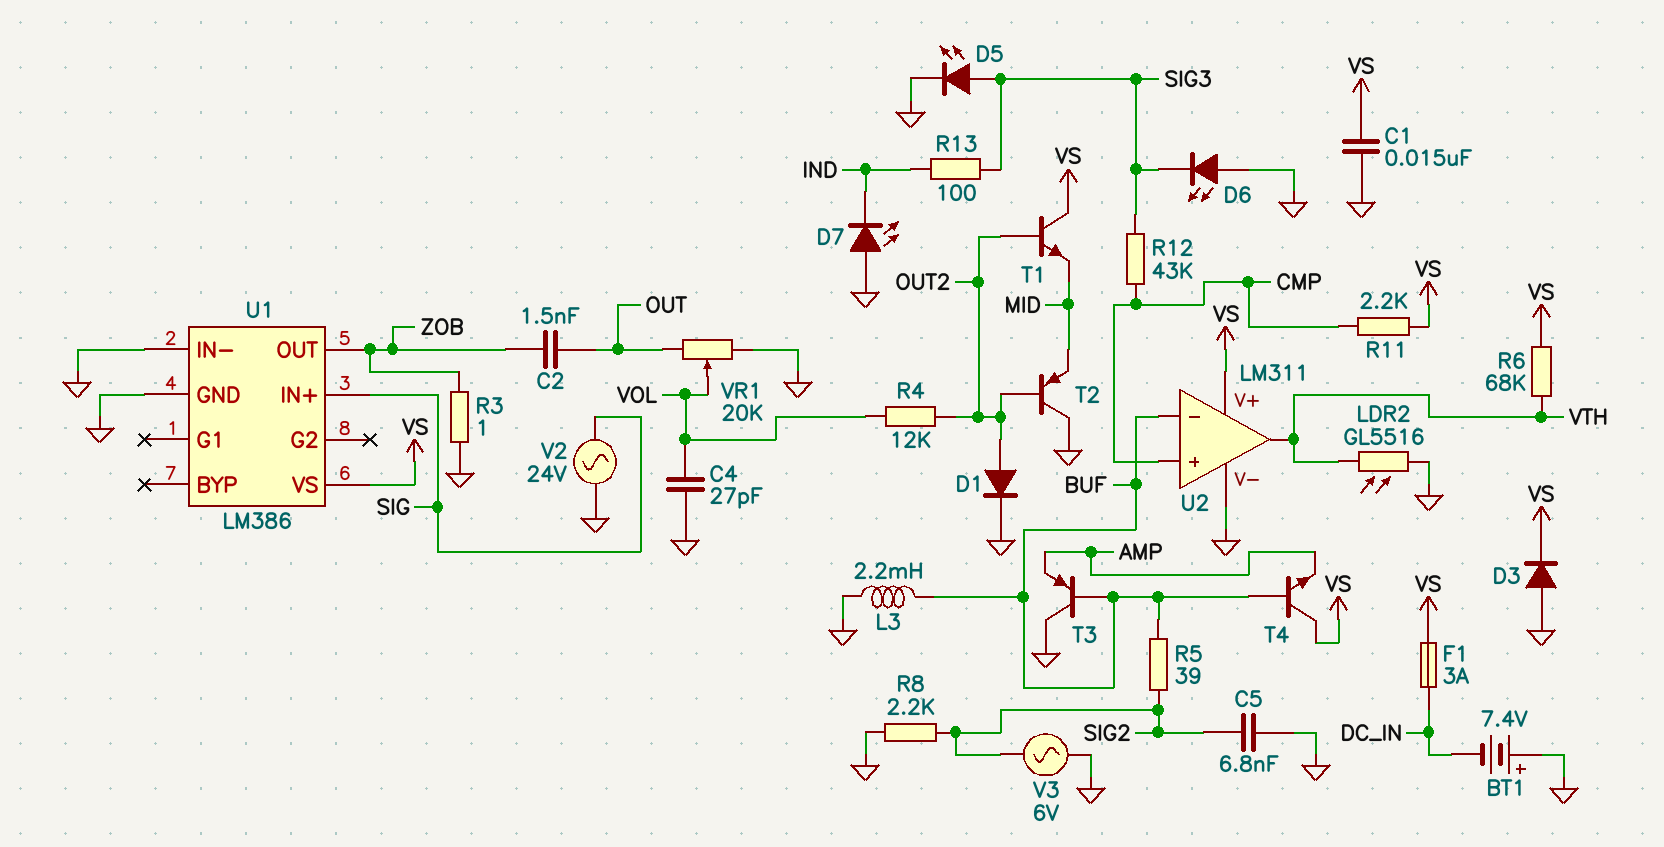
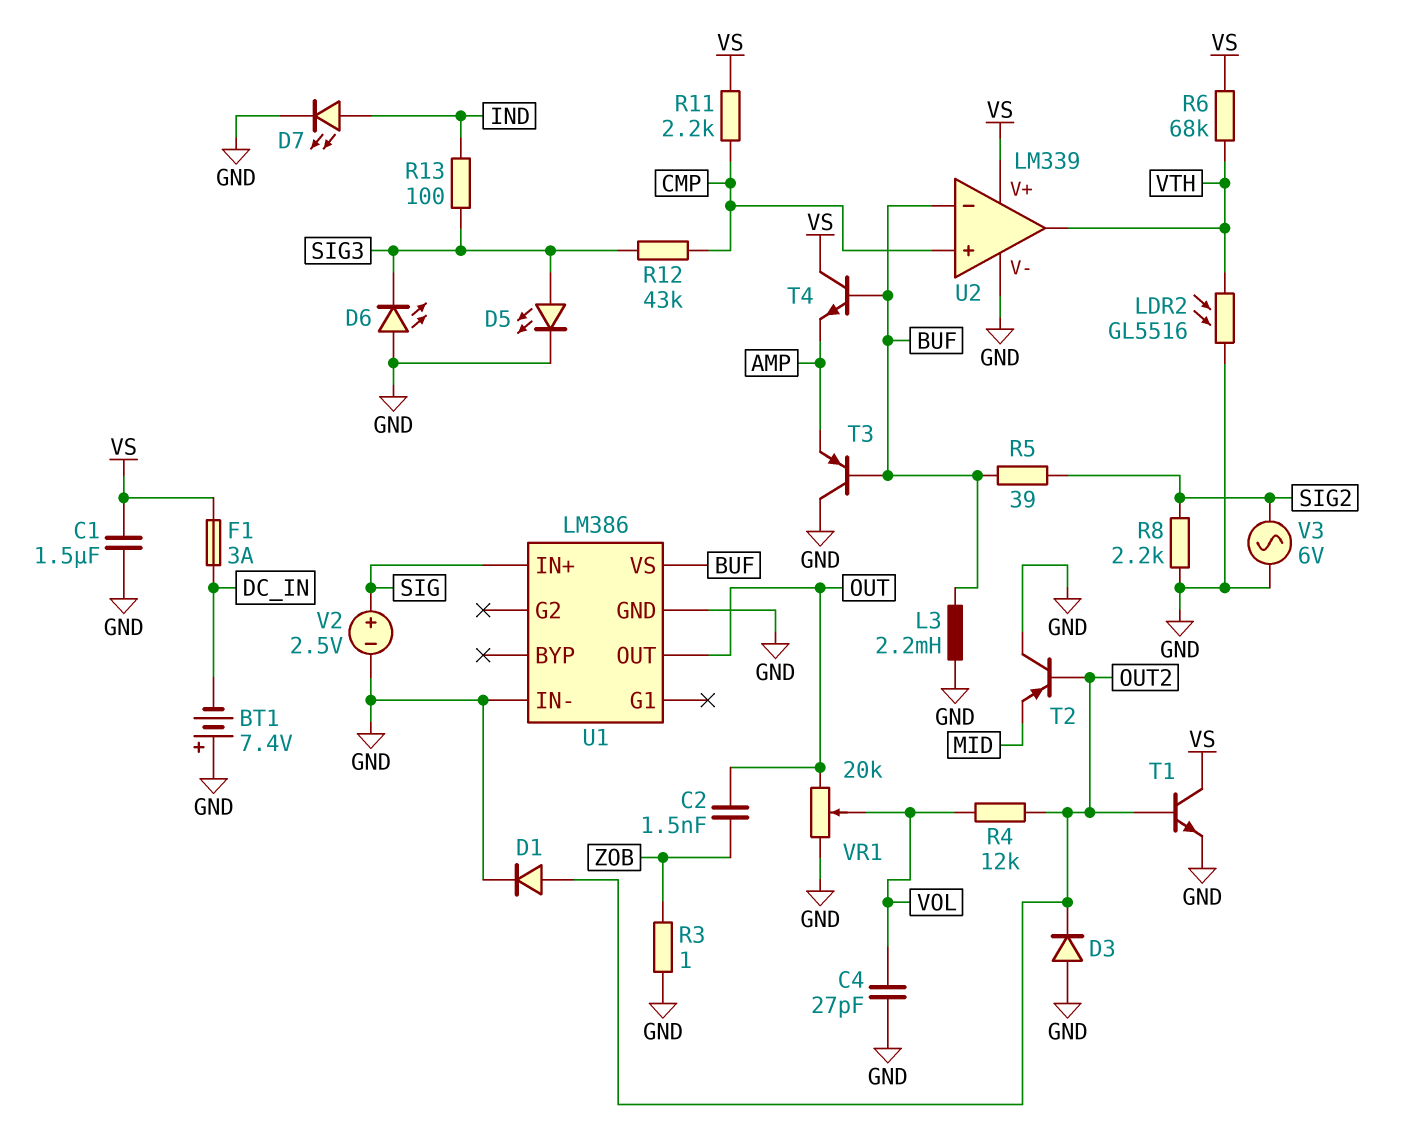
C1: 15nF (GND, VS) -> 1.5uF (GND, VS)
C5: 6.8nF (GND, SIG2) -> none
D3: diode (A GND, K VS) -> diode (A GND, K OUT2)
D7: LED (A GND, K IND) -> LED (A IND, K GND)
T1: NPN (B OUT2, C VS, E MID) -> NPN (B OUT2, C VS, E GND)
U1 pin OUT: ZOB -> OUT
U1 pin VS: VS -> BUF
U2: LM311 -> LM339
V2: AC 24V (GND, SIG) -> 2.5V (plus SIG, minus GND)

